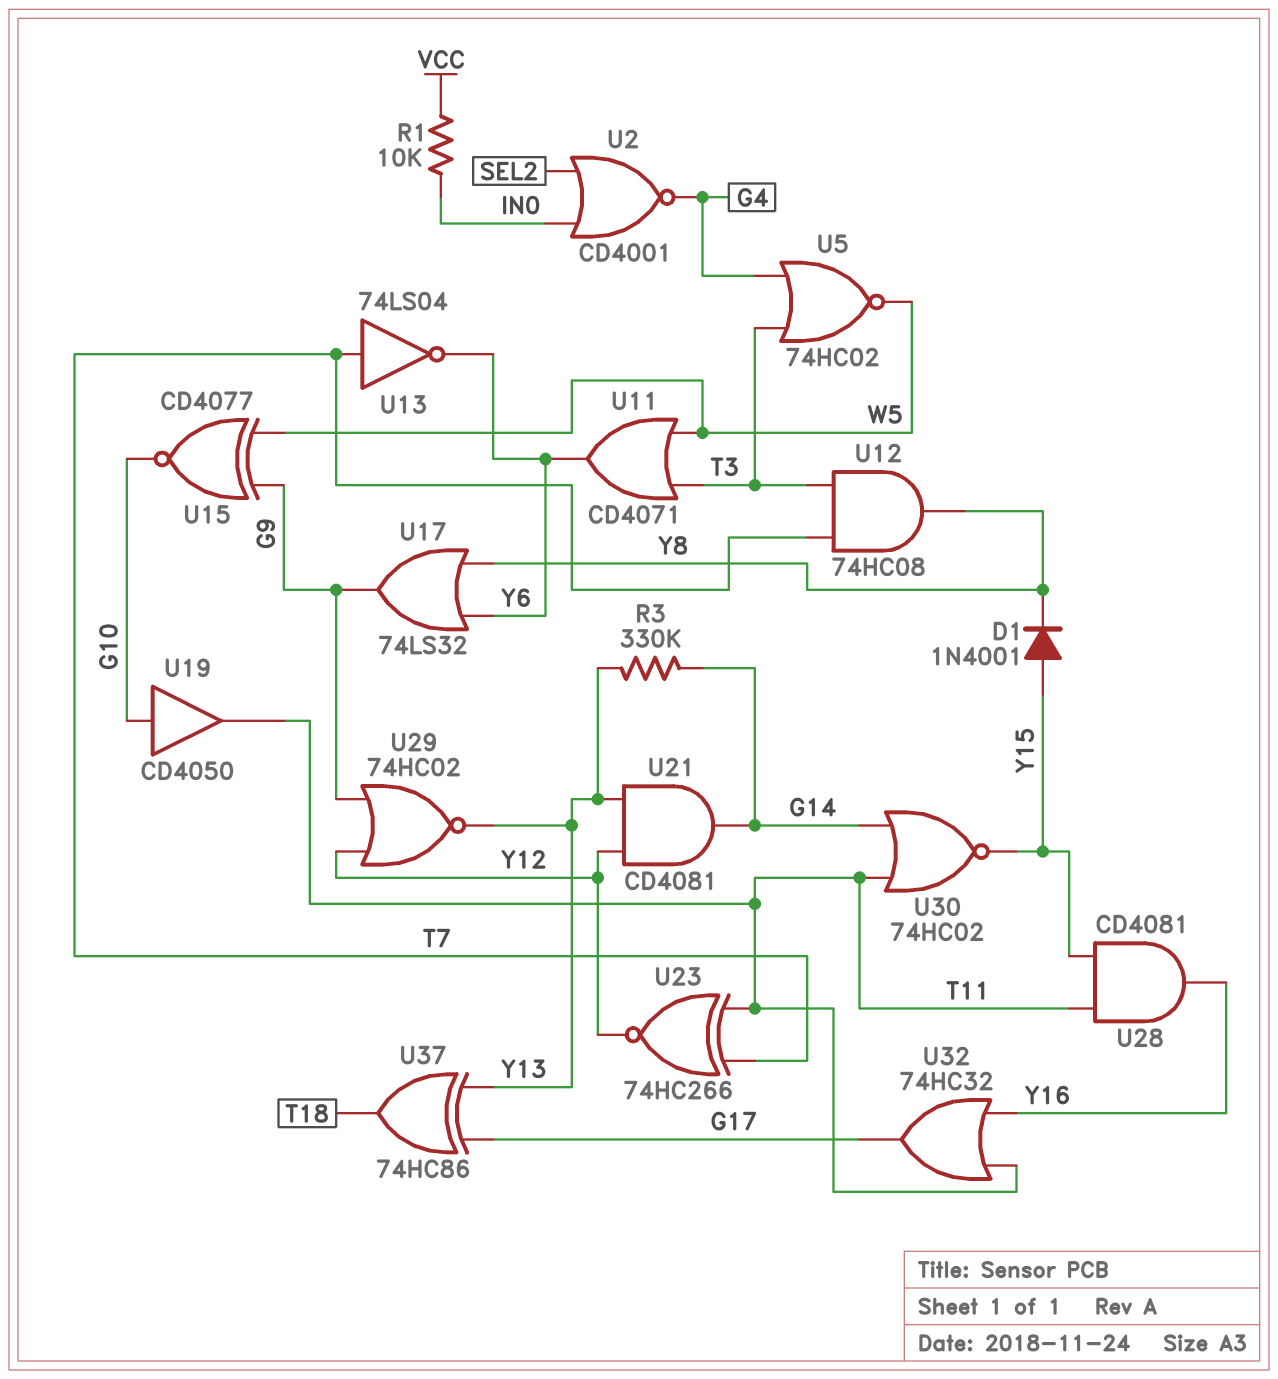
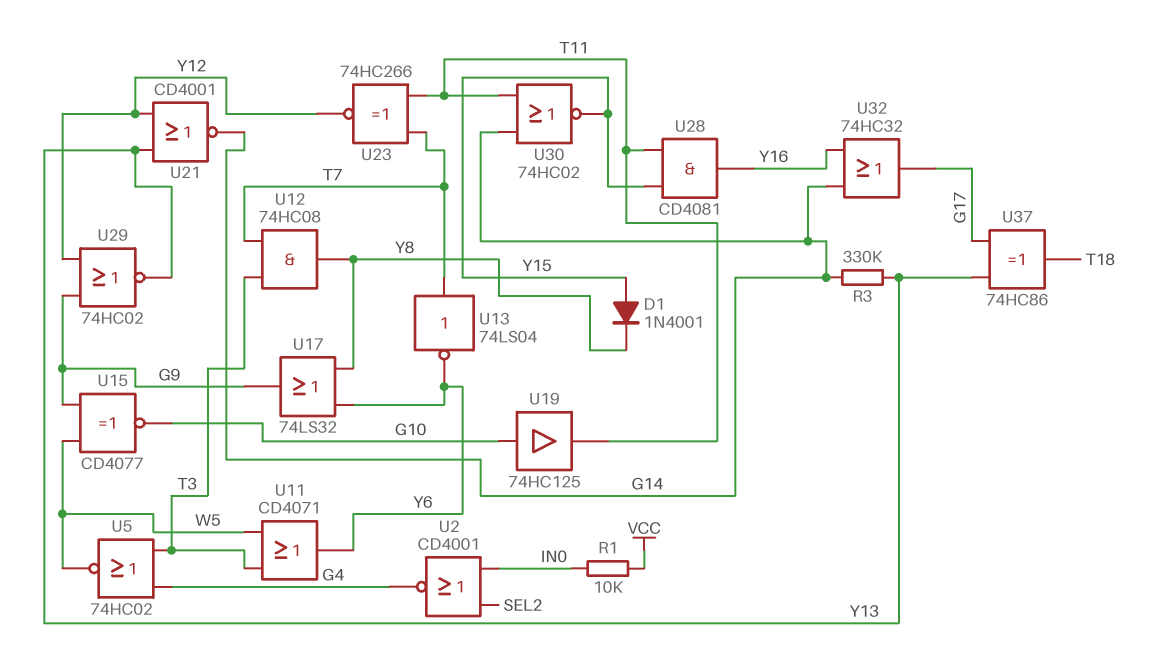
U19: buffer CD4050 (in G10, out T11) -> buffer 74HC125 (in G10, out T11)
U21: AND CD4081 (in Y12, in Y13, out G14) -> NOR CD4001 (in Y12, in Y13, out G14)
U32: OR 74HC32 (in T11, in Y16, out G17) -> OR 74HC32 (in G14, in Y16, out G17)

